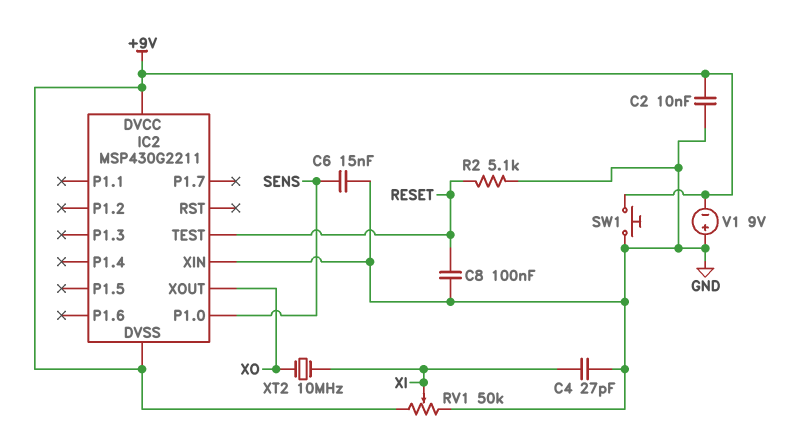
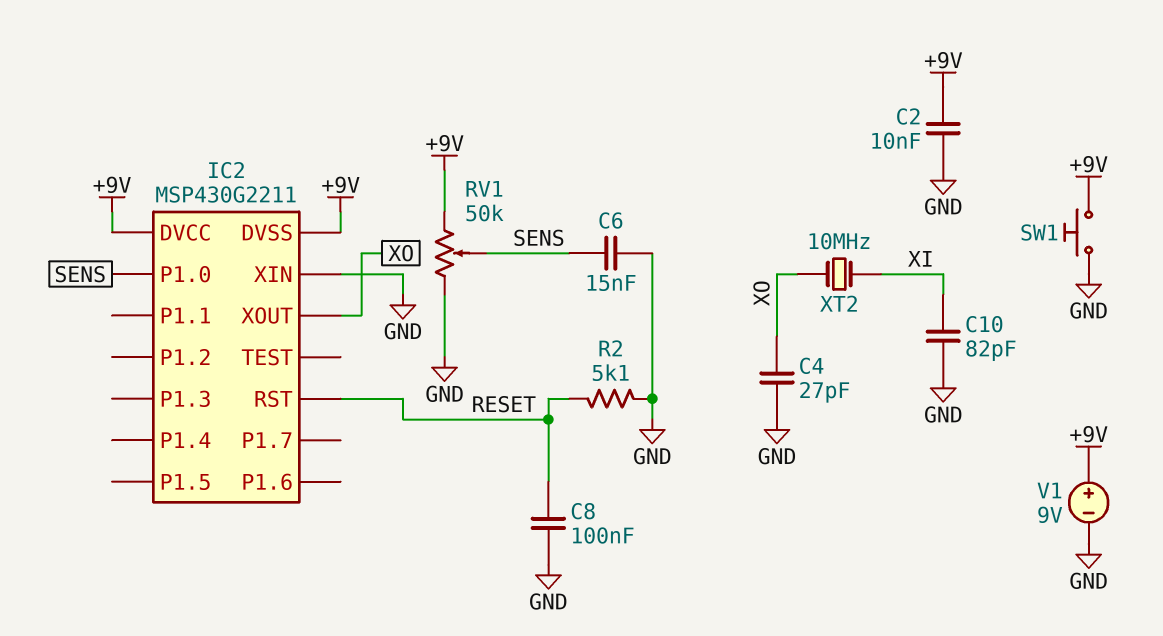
C4: 27pF (GND, XI) -> 27pF (GND, XO)
C10: none -> 82pF (GND, XI)
IC2 pin RST: none -> RESET
IC2 pin TEST: RESET -> none
RV1: 50k (+9V, GND, wiper XI) -> 50k (+9V, GND, wiper SENS)
V1: 9V (plus GND, minus +9V) -> 9V (plus +9V, minus GND)

